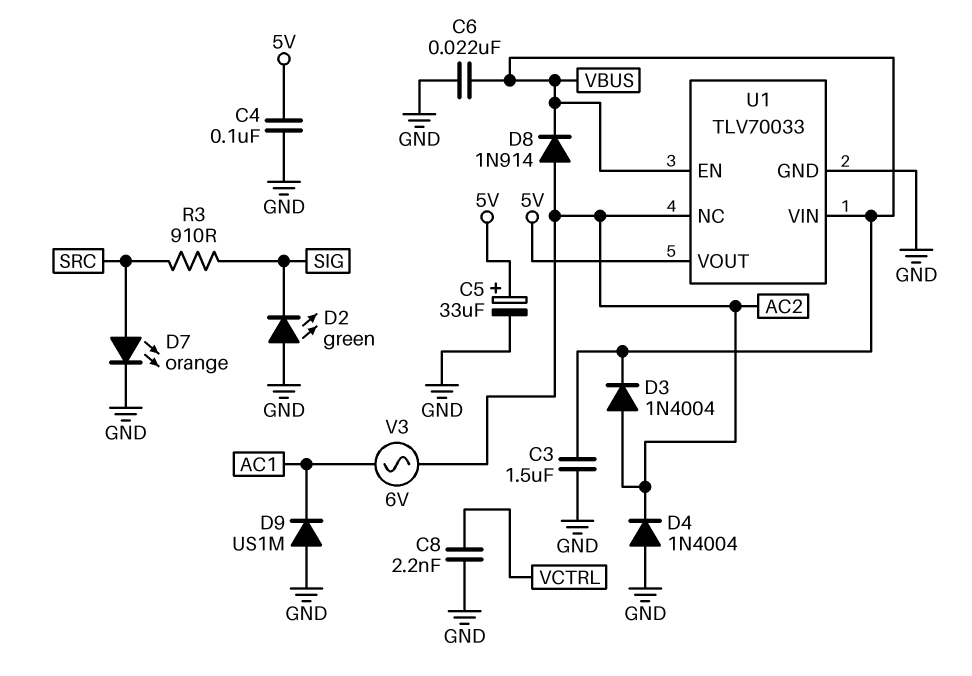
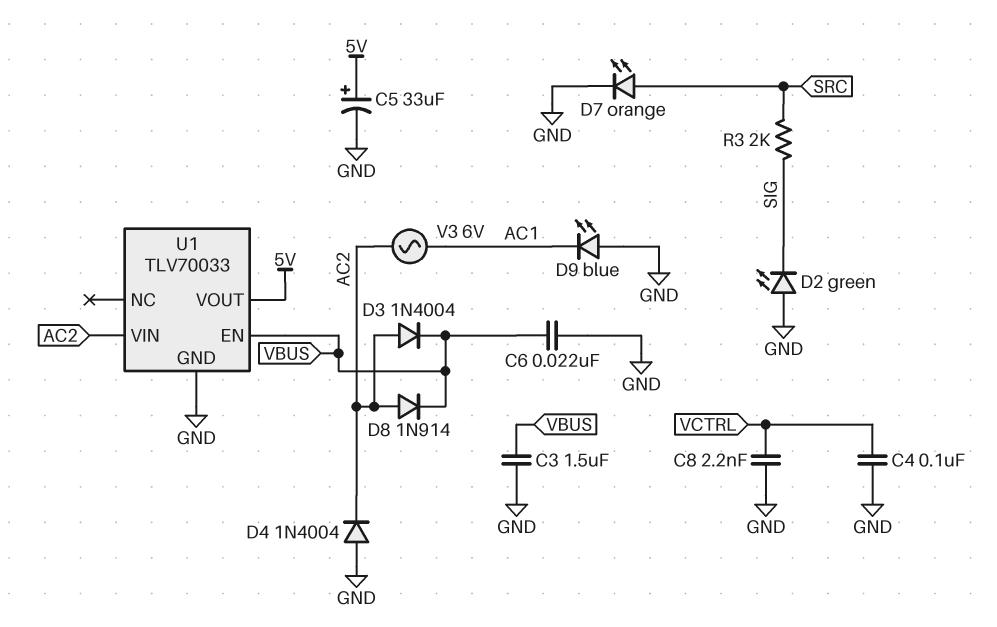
C4: 100nF (5V, GND) -> 100nF (GND, VCTRL)
D9: diode US1M (A GND, K AC1) -> LED blue (A GND, K AC1)
R3: 910 (SIG, SRC) -> 2k (SIG, SRC)
U1 pin NC: AC2 -> none
U1 pin VIN: VBUS -> AC2

